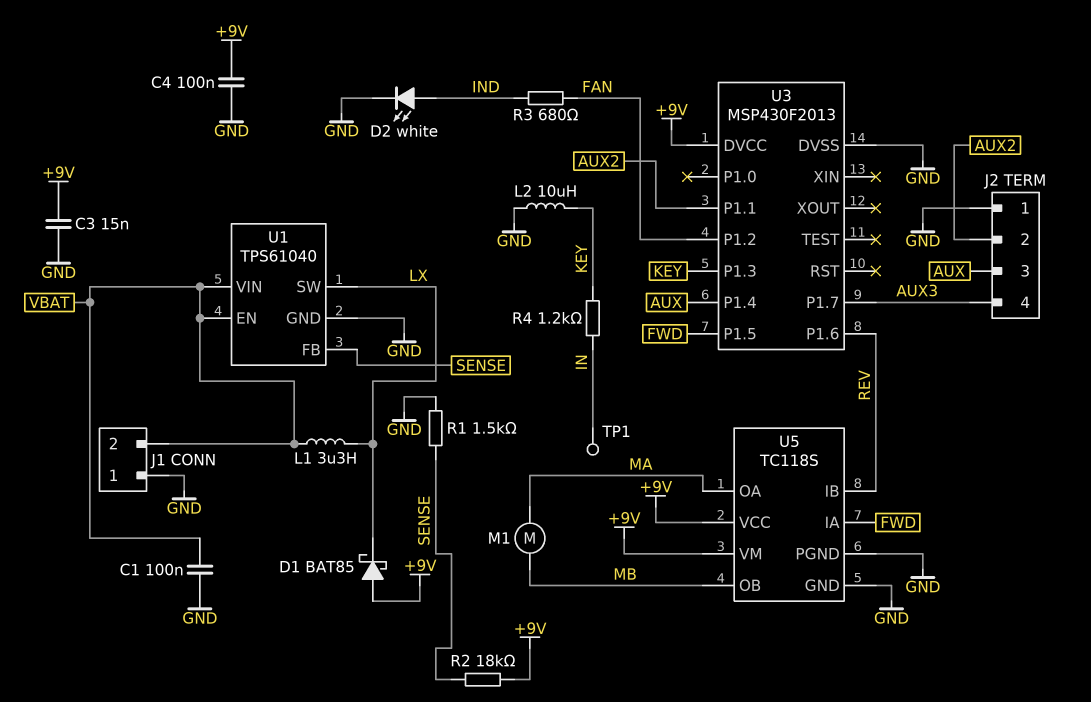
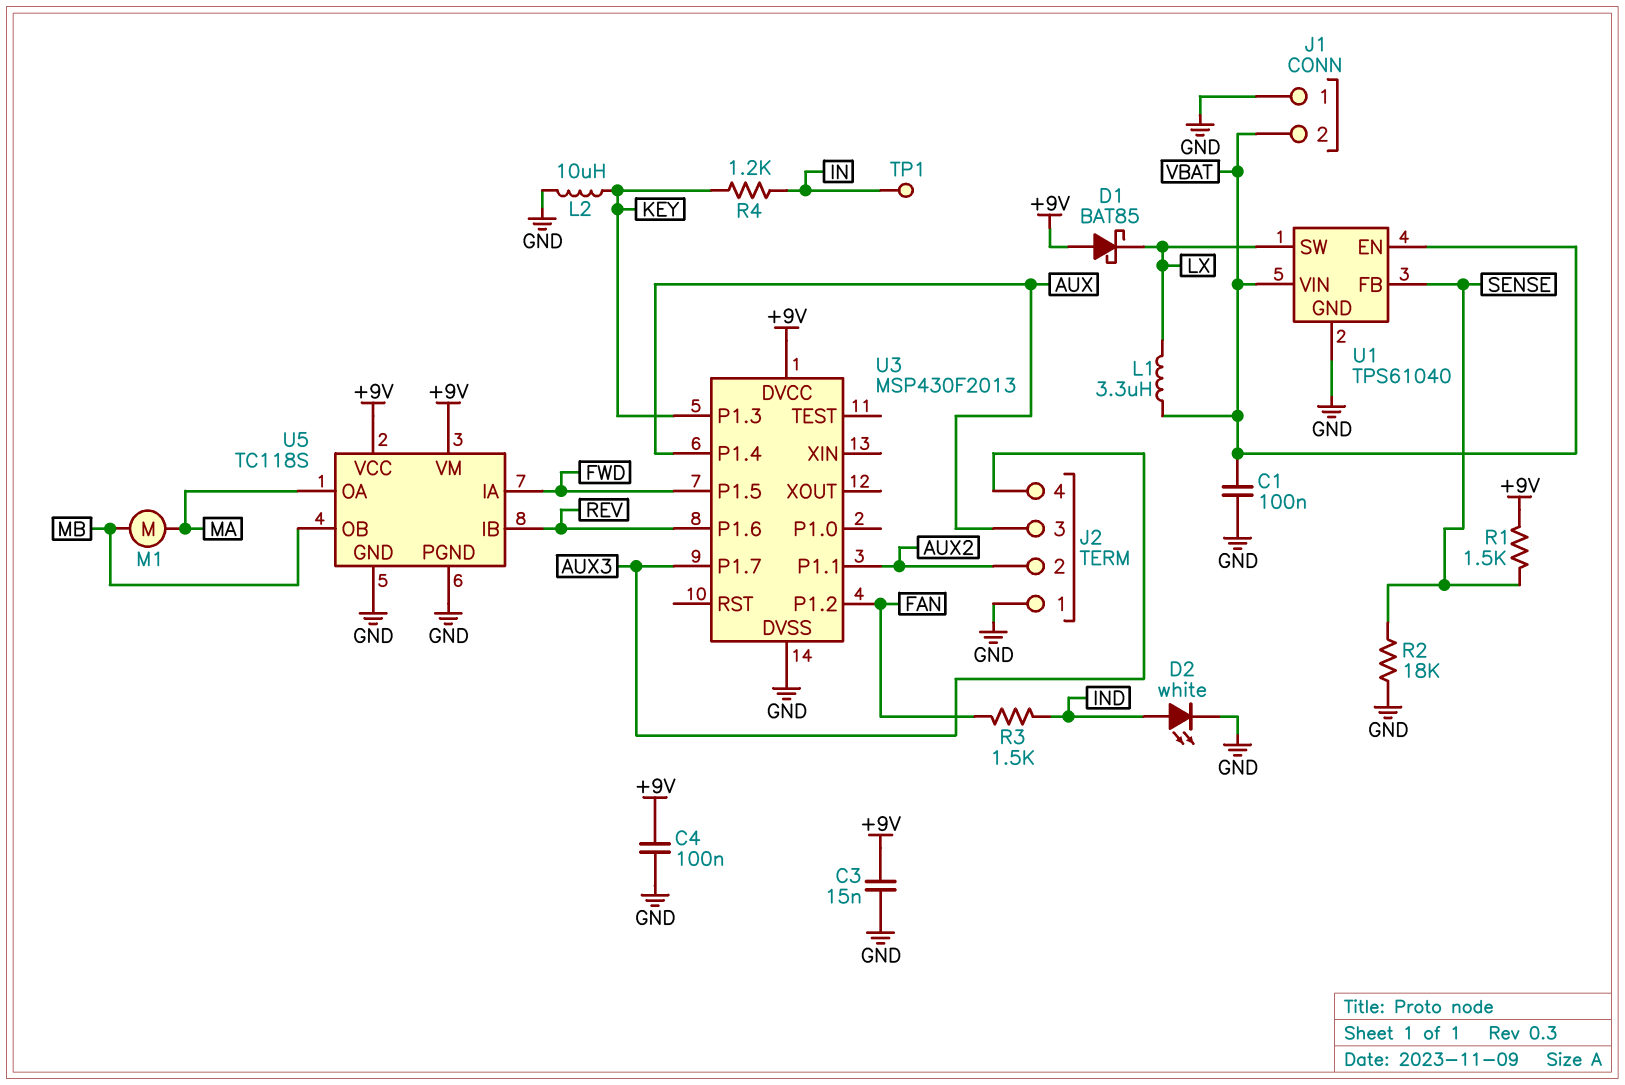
R1: 1.5k (GND, SENSE) -> 1.5k (+9V, SENSE)
R2: 18k (+9V, SENSE) -> 18k (GND, SENSE)
R3: 680 (FAN, IND) -> 1.5k (FAN, IND)

